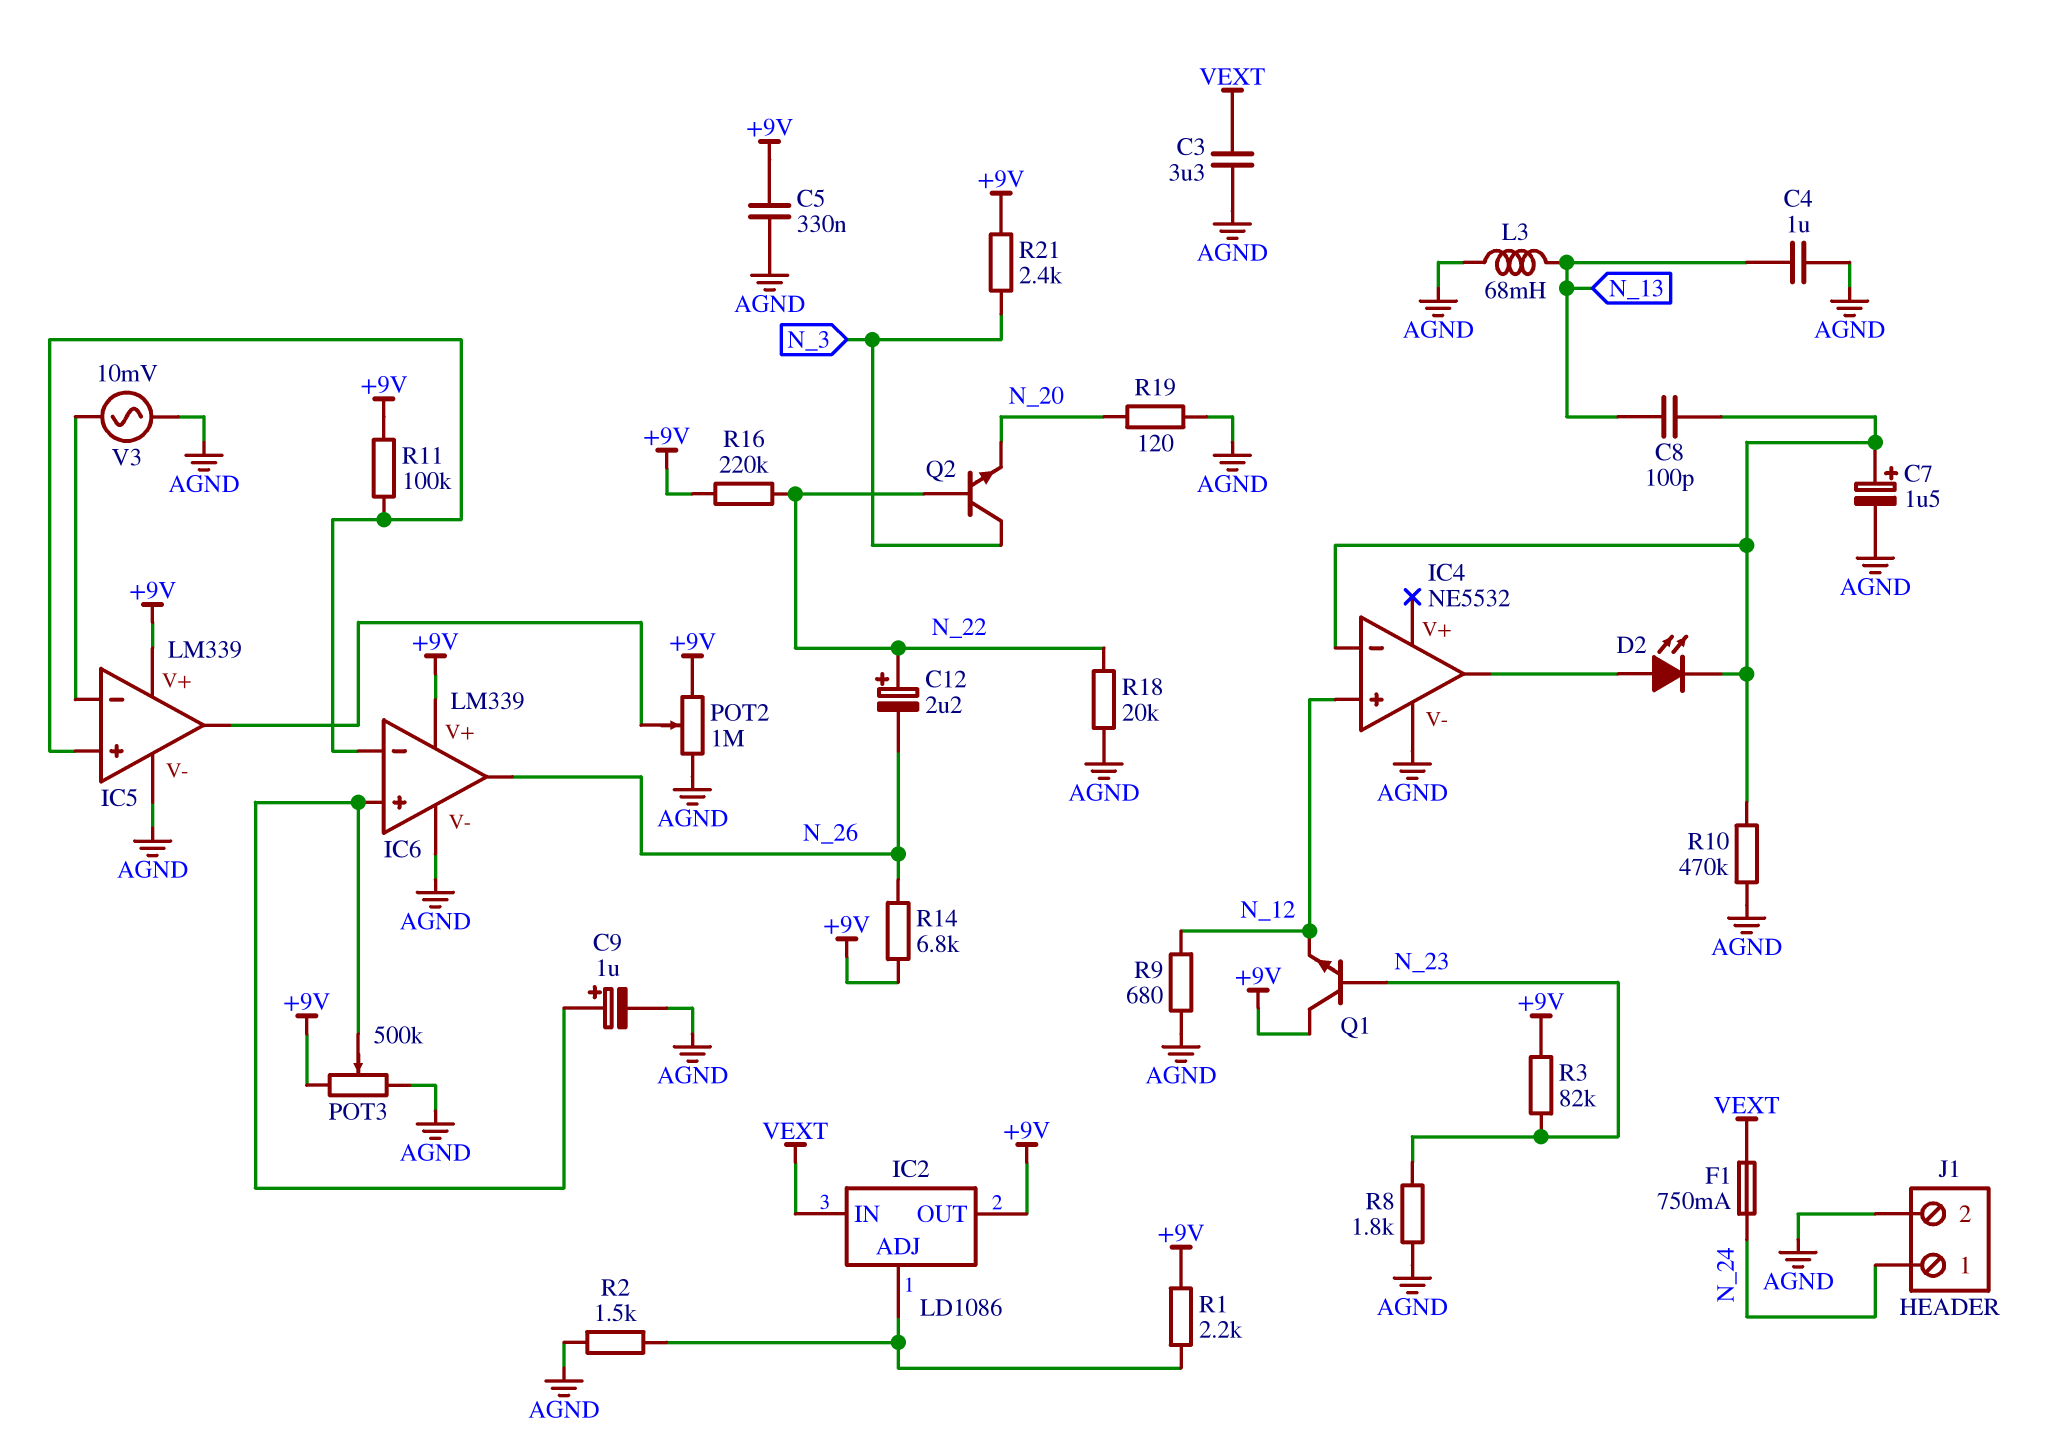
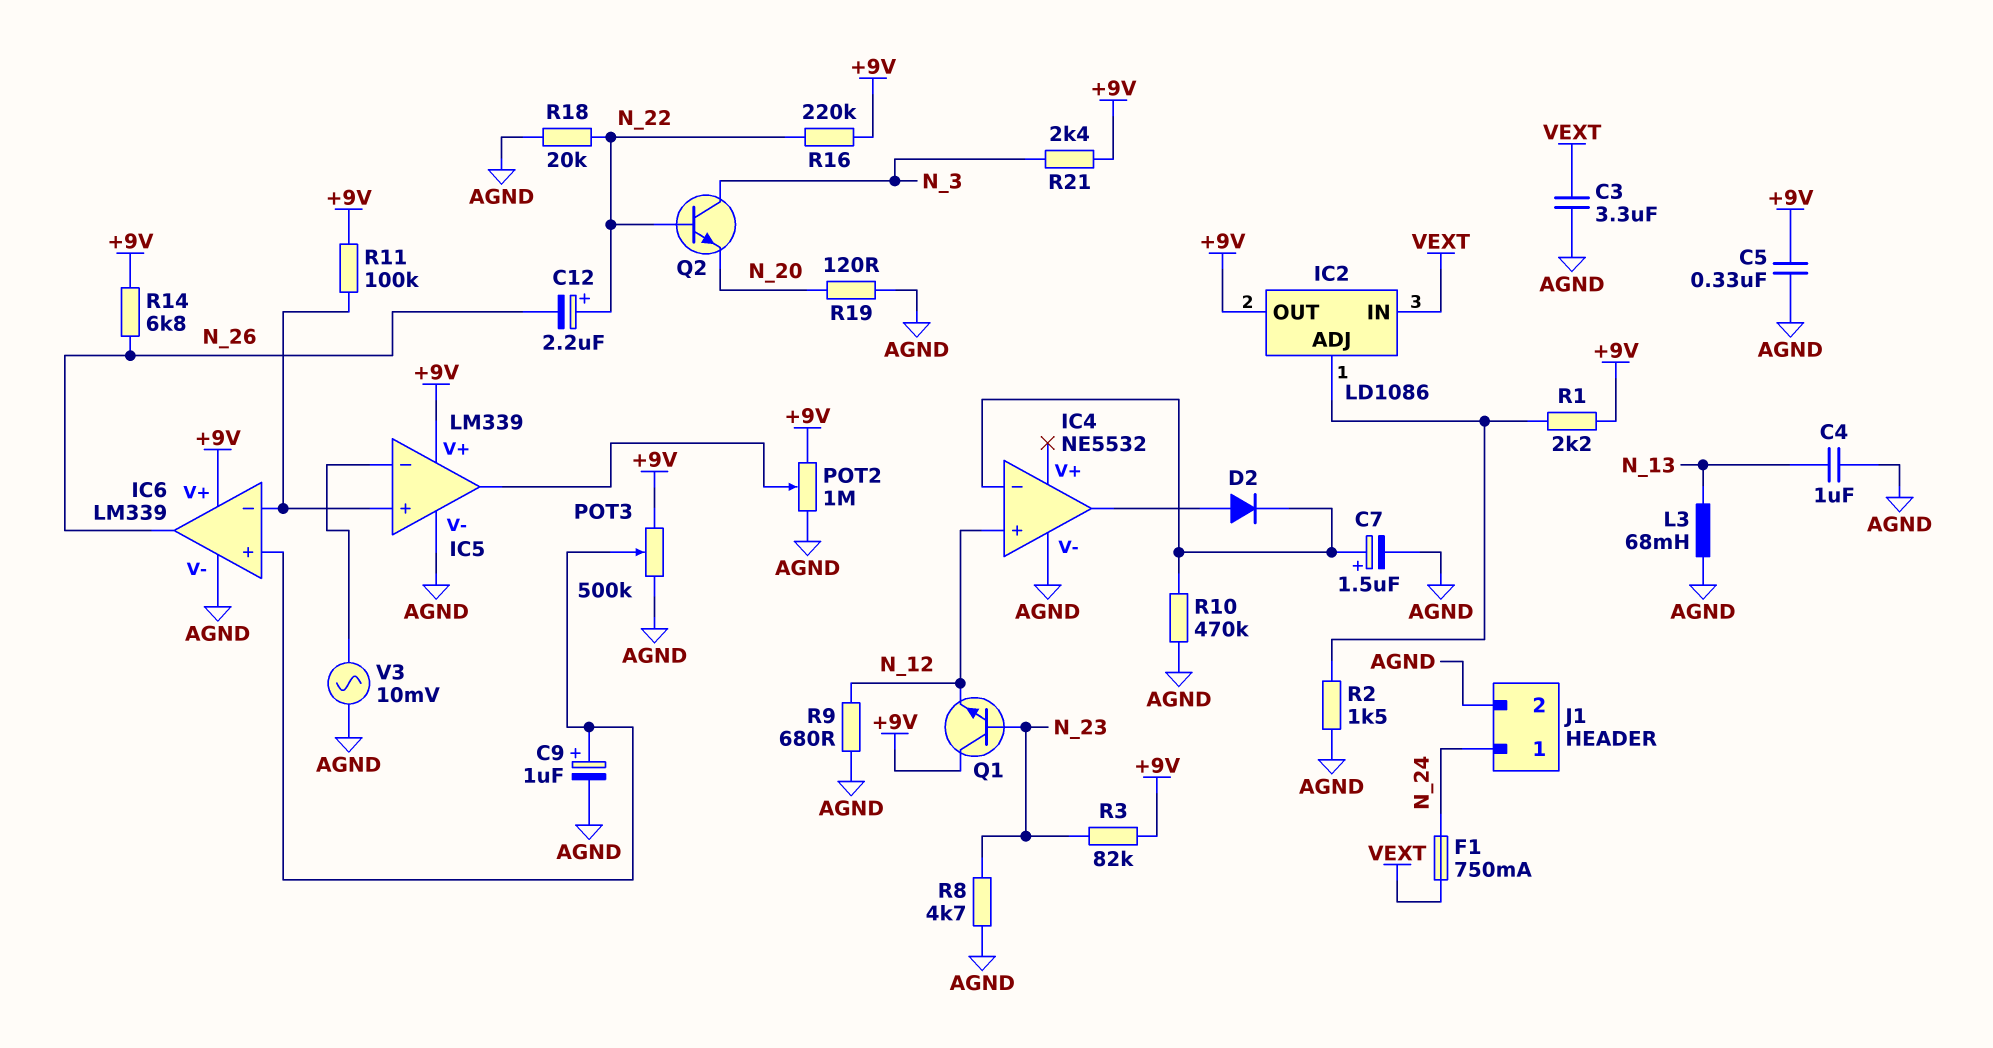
C8: 100pF (IC4/in-, N_13) -> none
D2: LED (A IC4/out, K IC4/in-) -> diode (A IC4/out, K IC4/in-)
R8: 1.8k (AGND, N_23) -> 4.7k (AGND, N_23)

